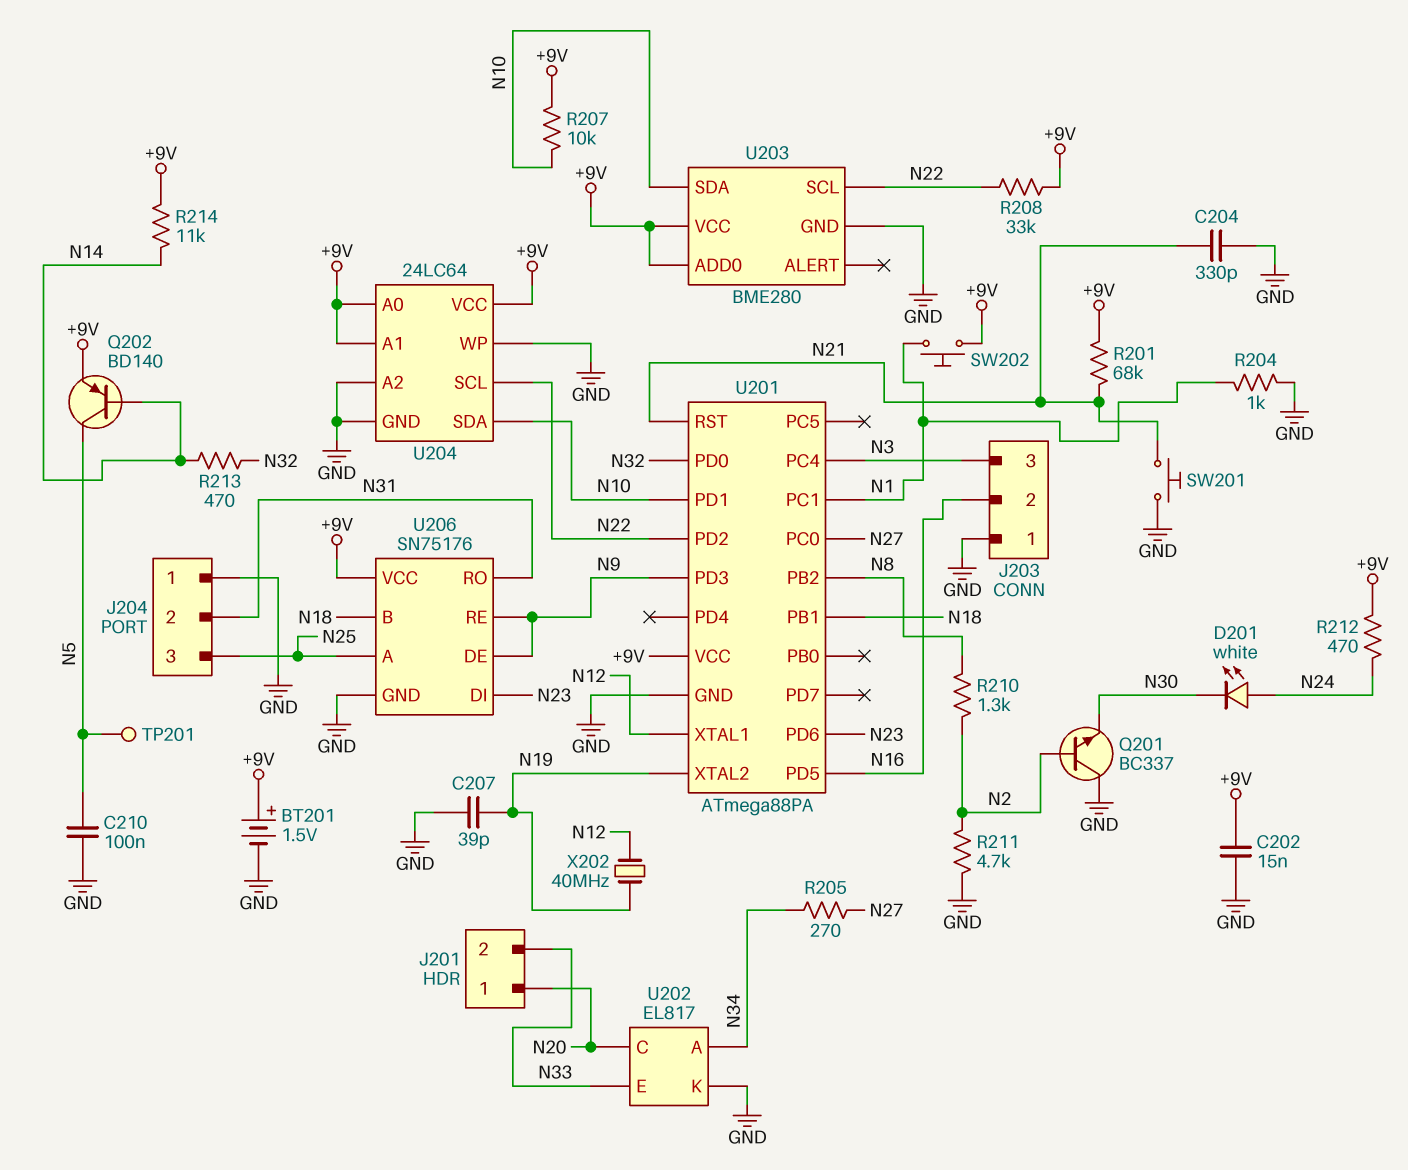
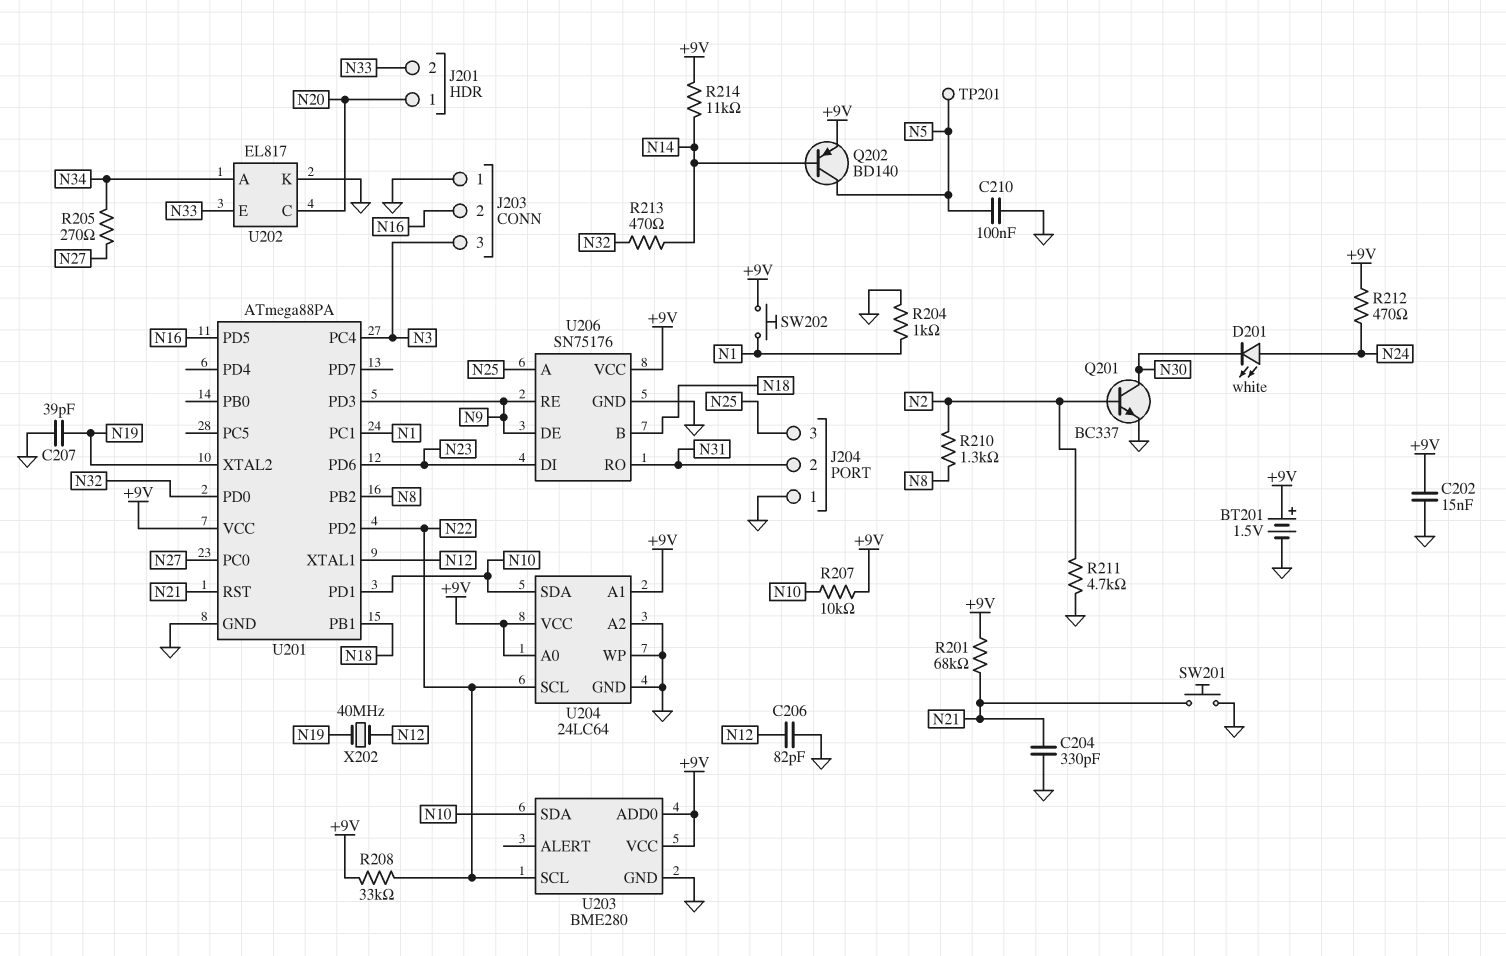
C206: none -> 82pF (GND, N12)
Q201: NPN BC337 (B N2, C GND, E N30) -> NPN BC337 (B N2, C N30, E GND)

